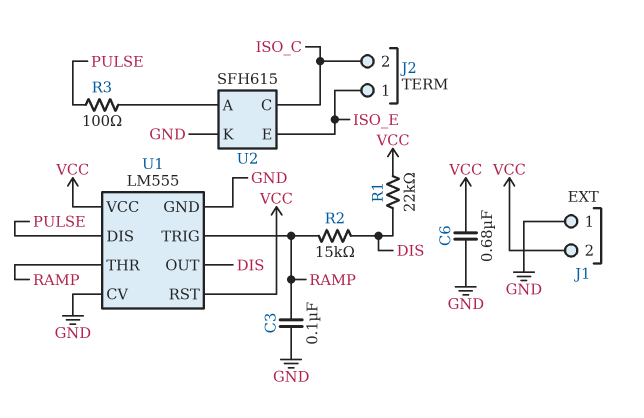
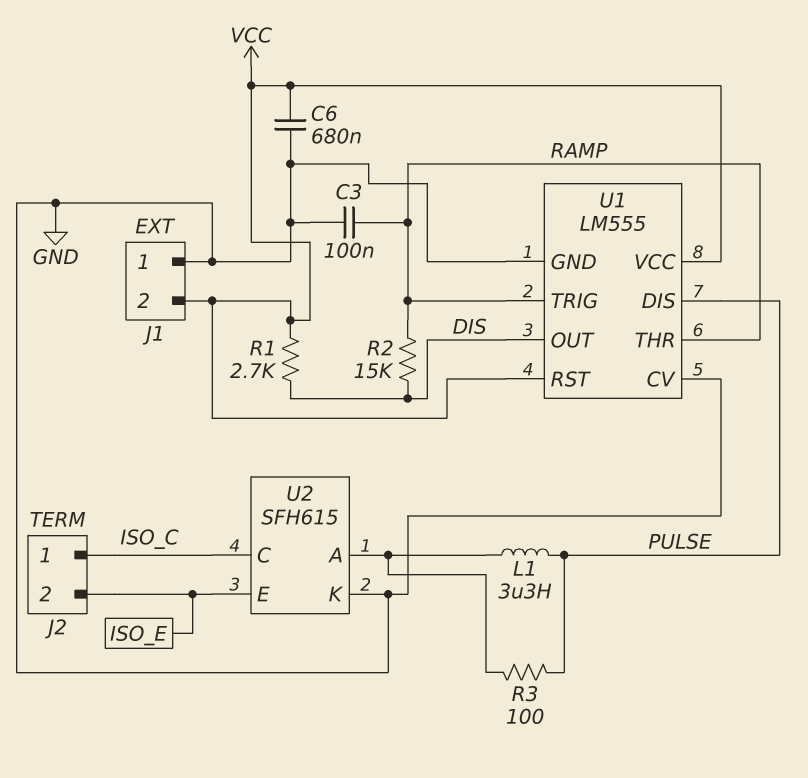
J2 pin 1: ISO_E -> ISO_C
J2 pin 2: ISO_C -> ISO_E
L1: none -> 3.3uH (PULSE, U2/A)
R1: 22k (DIS, VCC) -> 2.7k (DIS, VCC)

